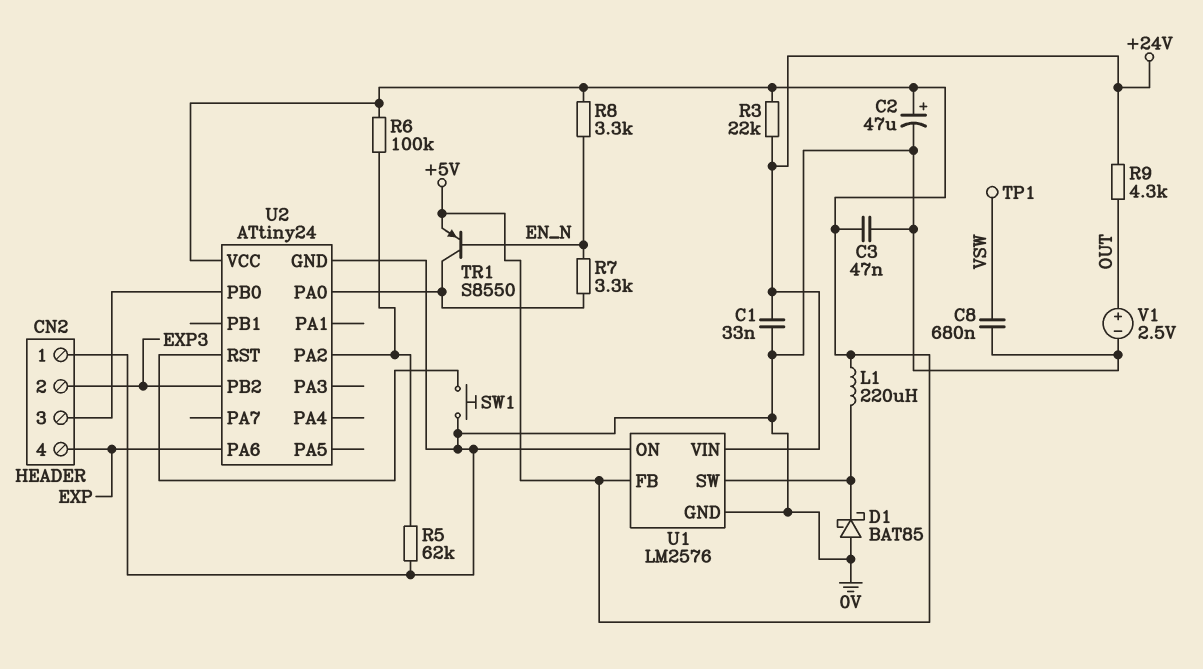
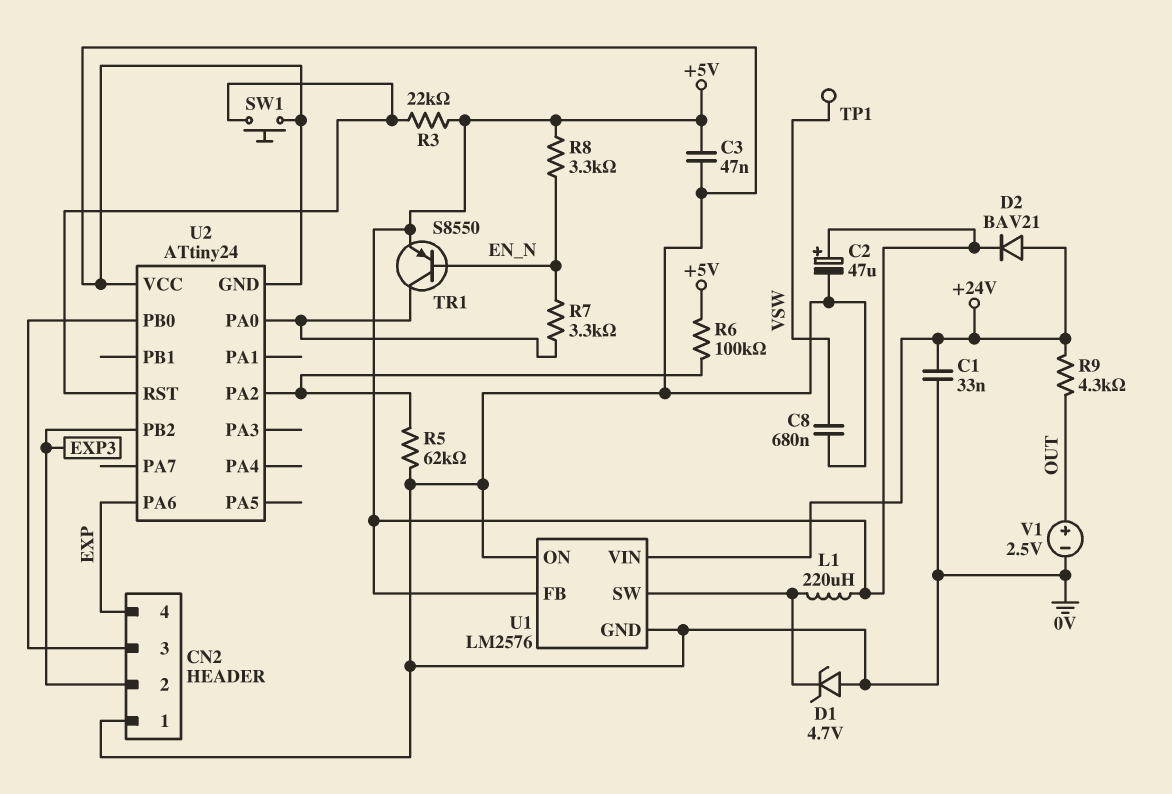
D1: schottky BAT85 (A 0V, K U1/SW) -> zener 4.7V (A 0V, K U1/SW)
D2: none -> diode BAV21 (A +24V, K +5V)
R3: 22k (+5V, +24V) -> 22k (+5V, U2/RST)
U2 pin VCC: +5V -> 0V

